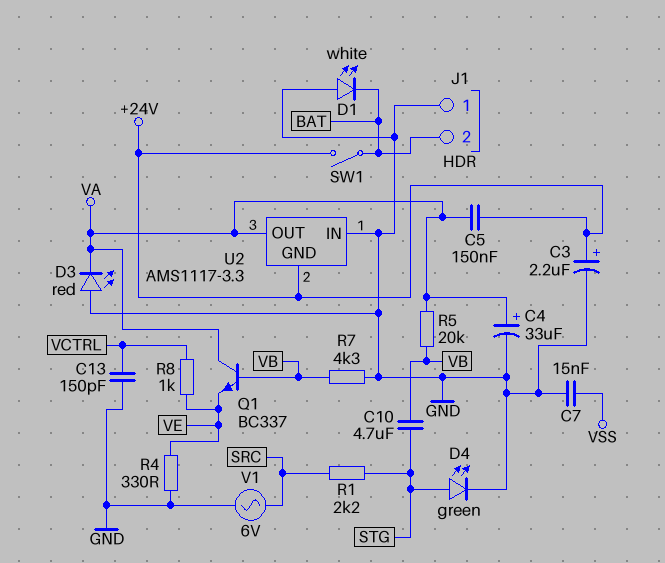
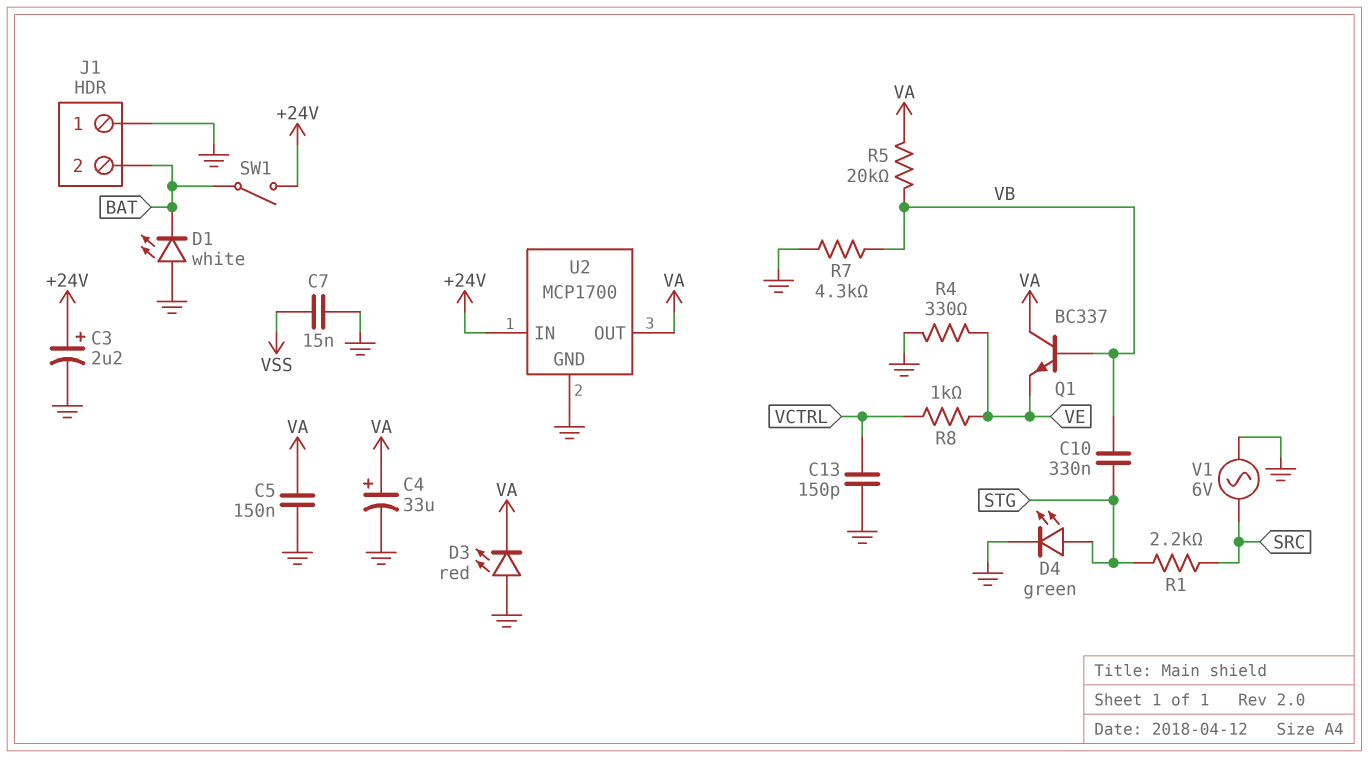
C5: 150nF (+24V, VA) -> 150nF (GND, VA)
C10: 4.7uF (STG, VB) -> 330nF (STG, VB)
U2: AMS1117-3.3 -> MCP1700
U2 pin GND: +24V -> GND
U2 pin IN: GND -> +24V

